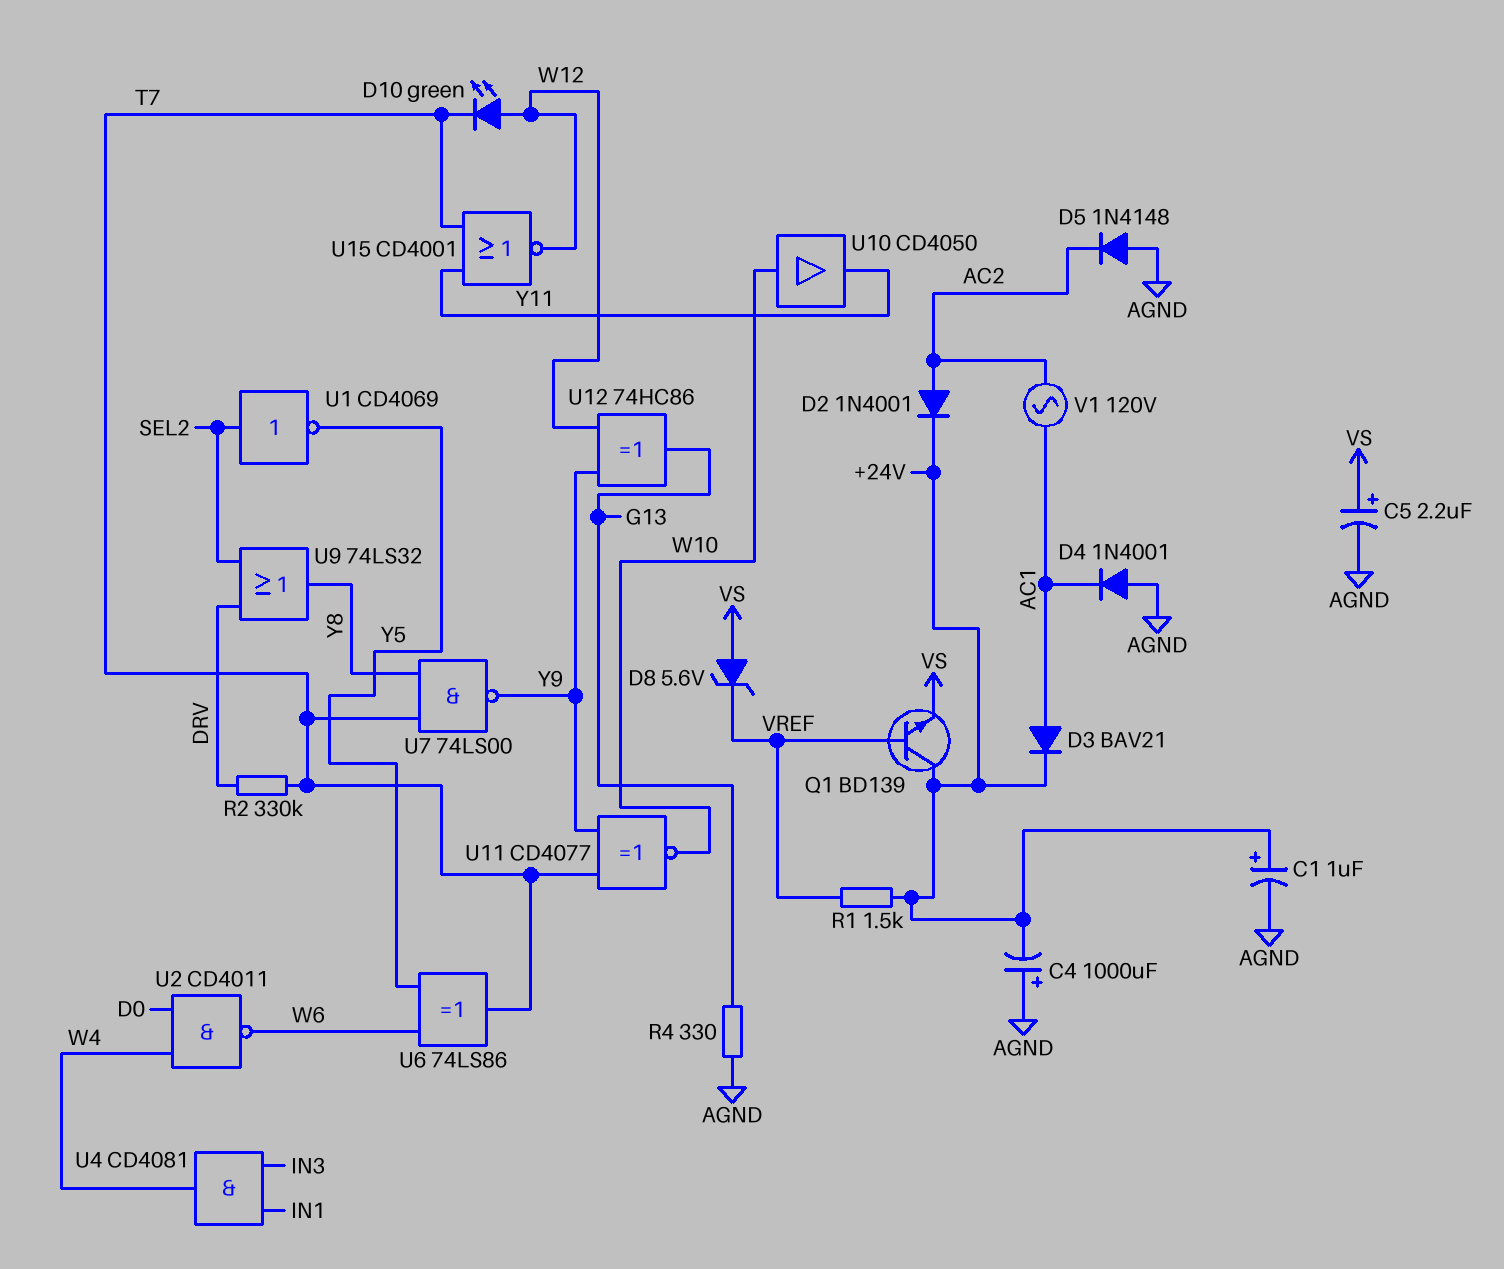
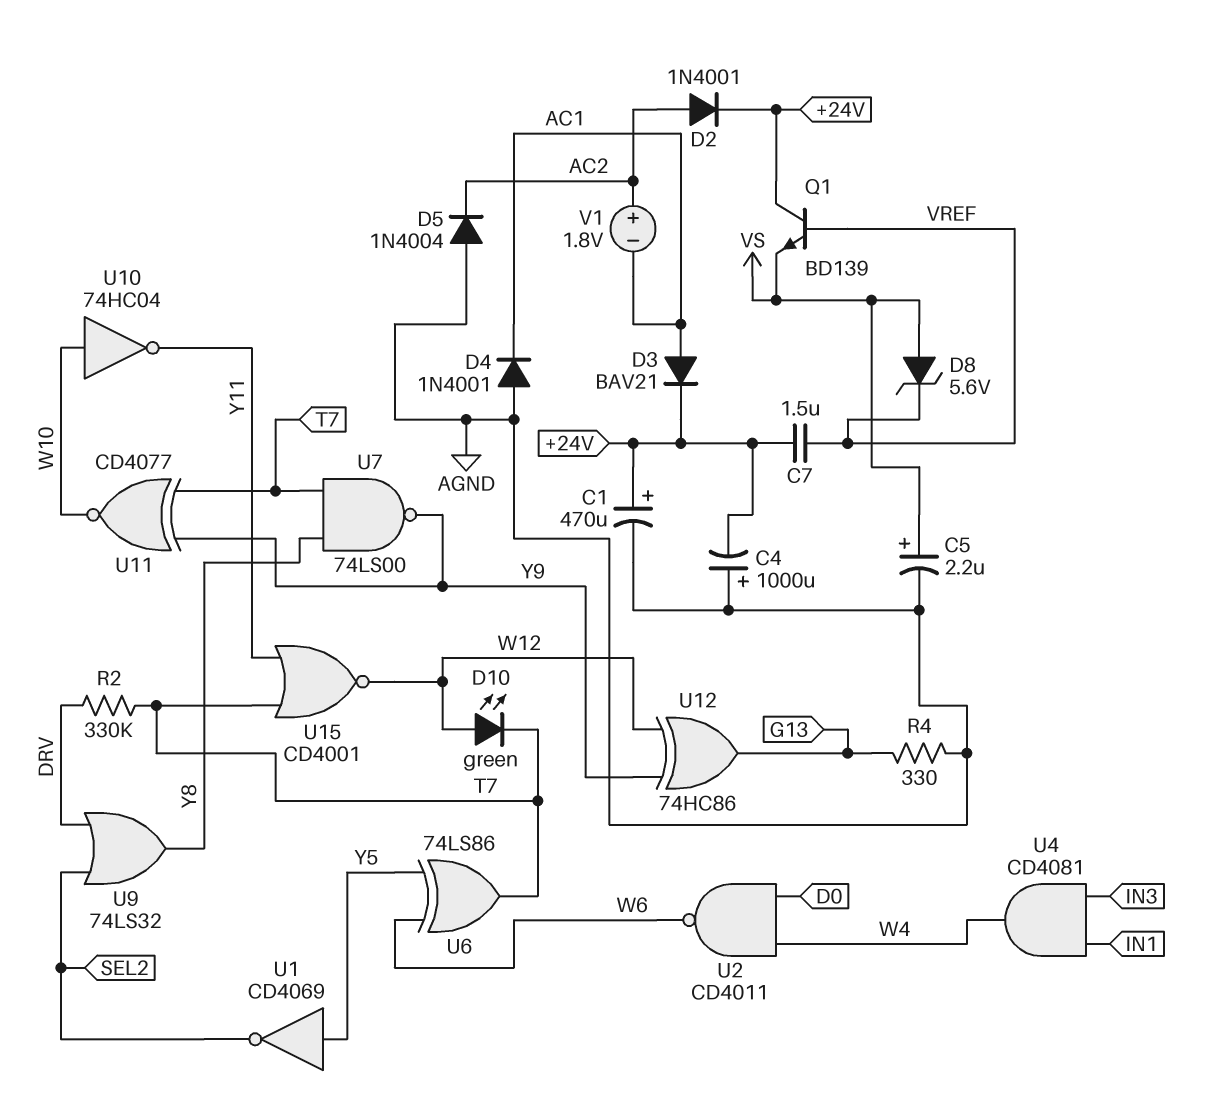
C1: 1uF (plus +24V, minus AGND) -> 470uF (plus +24V, minus AGND)
C7: none -> 1.5uF (+24V, VREF)
D5: diode 1N4148 (A AGND, K AC2) -> diode 1N4004 (A AGND, K AC2)
R1: 1.5k (+24V, VREF) -> none
U1: NOT CD4069 (in SEL2, out Y5) -> NOT CD4069 (in Y5, out SEL2)
U10: buffer CD4050 (in W10, out Y11) -> NOT 74HC04 (in W10, out Y11)
V1: AC 120V (AC1, AC2) -> 1.8V (plus AC2, minus AC1)

